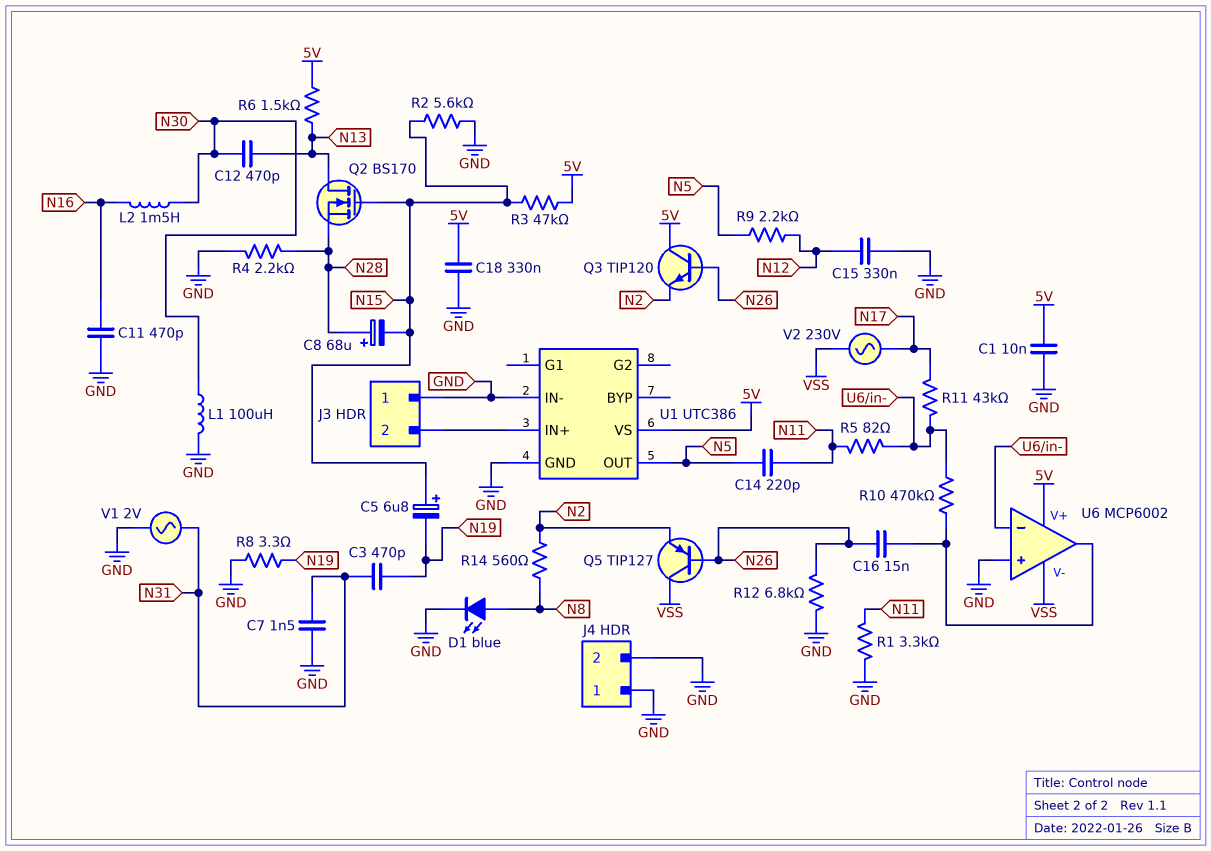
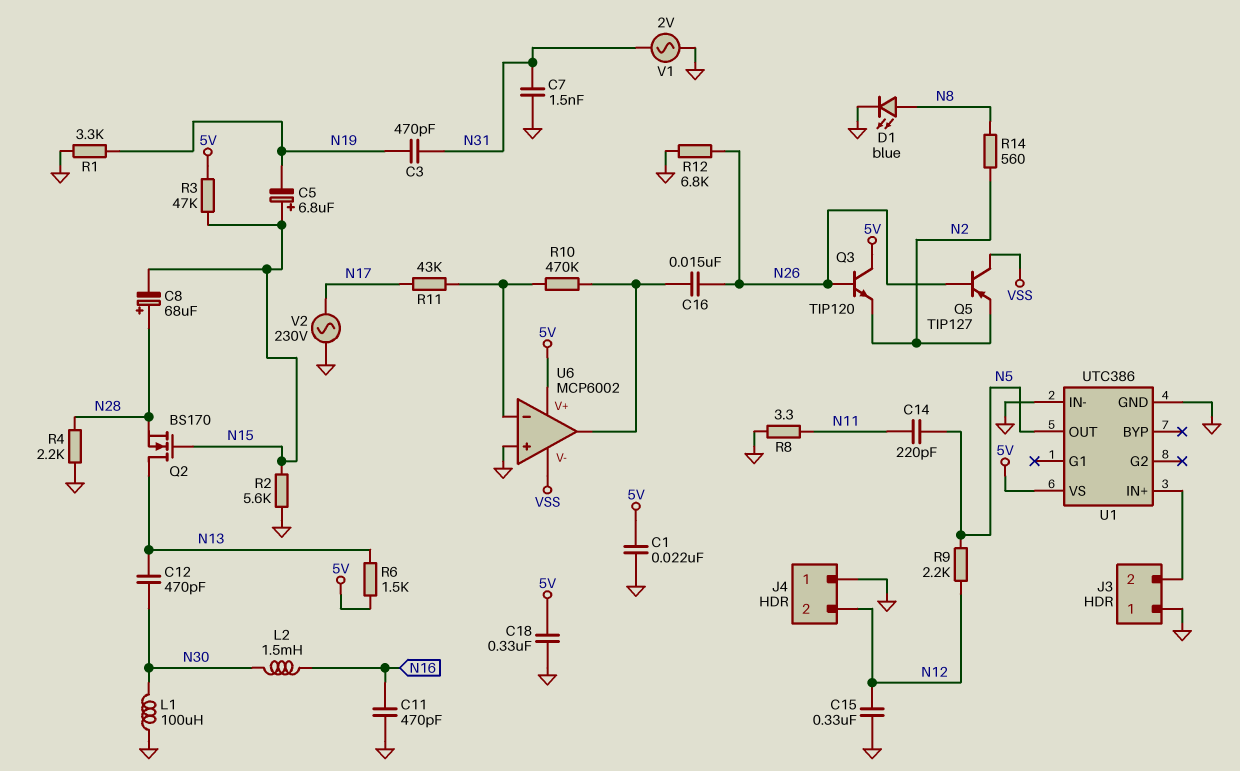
C1: 10nF (5V, GND) -> 22nF (5V, GND)
J4 pin 2: GND -> N12
R1: 3.3k (GND, N11) -> 3.3k (GND, N19)
R5: 82 (N11, U6/in-) -> none
R8: 3.3 (GND, N19) -> 3.3 (GND, N11)
V2: AC 230V (N17, VSS) -> AC 230V (GND, N17)

